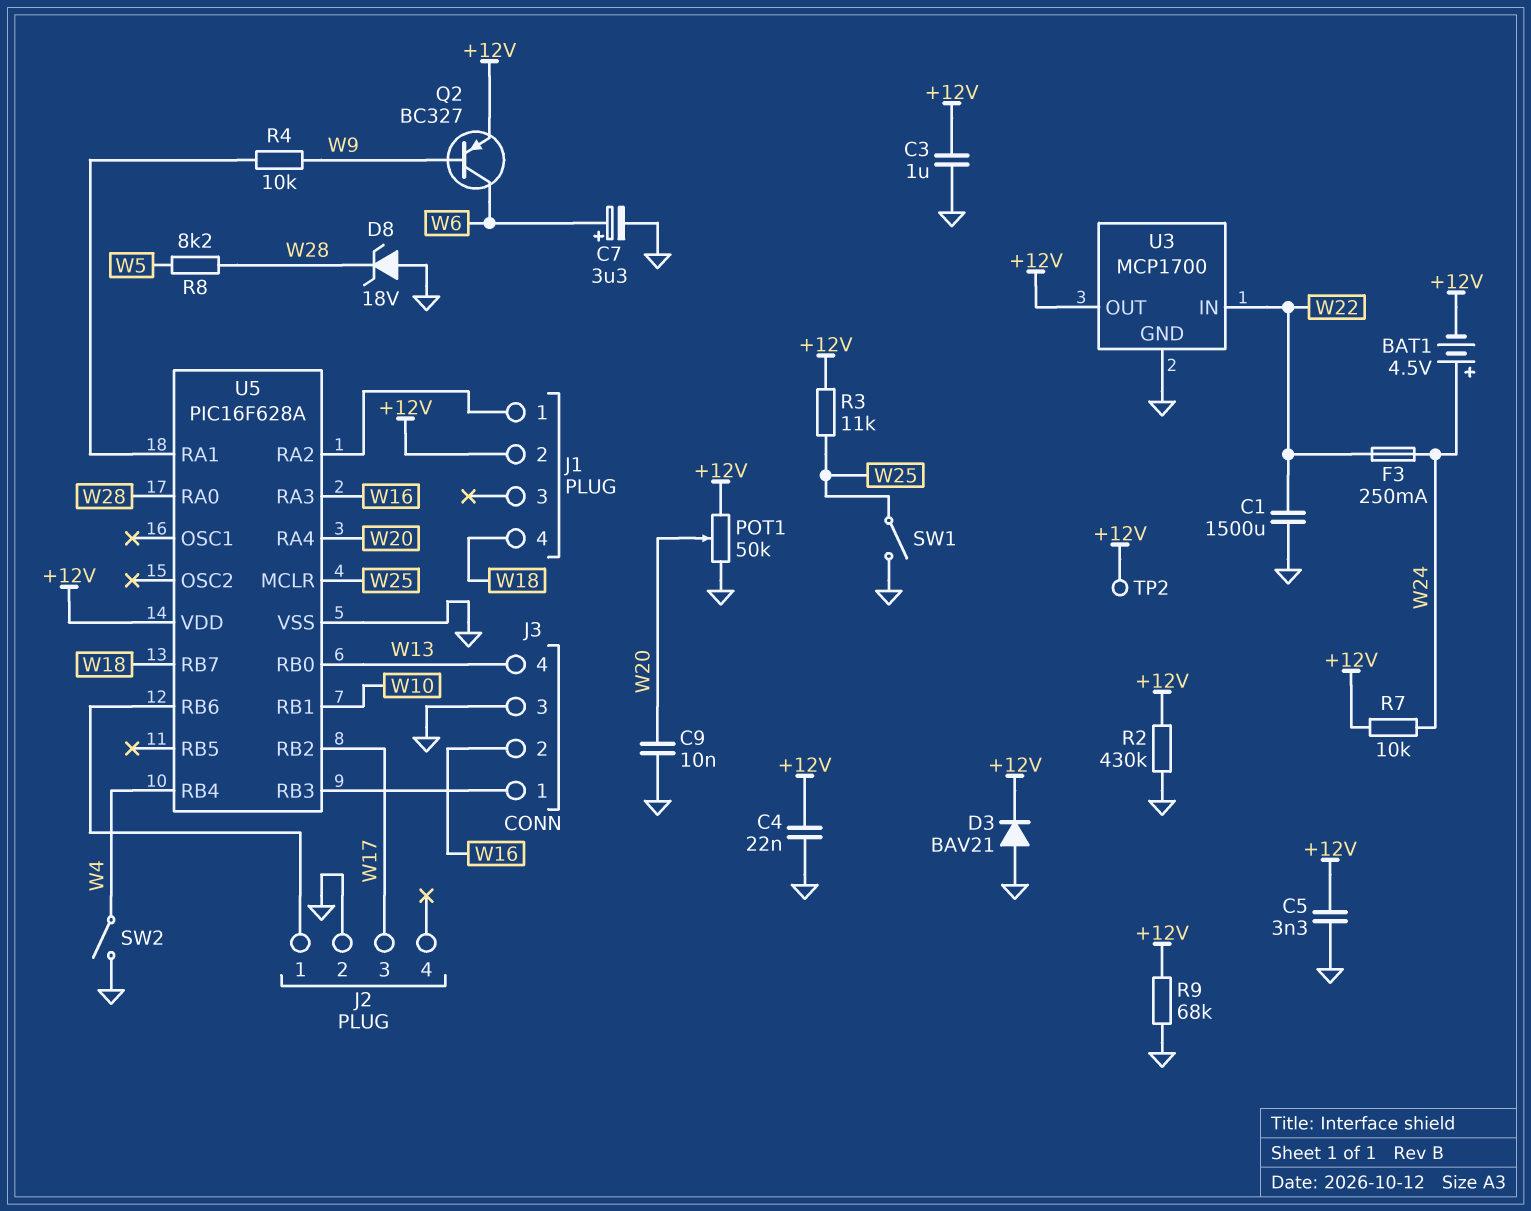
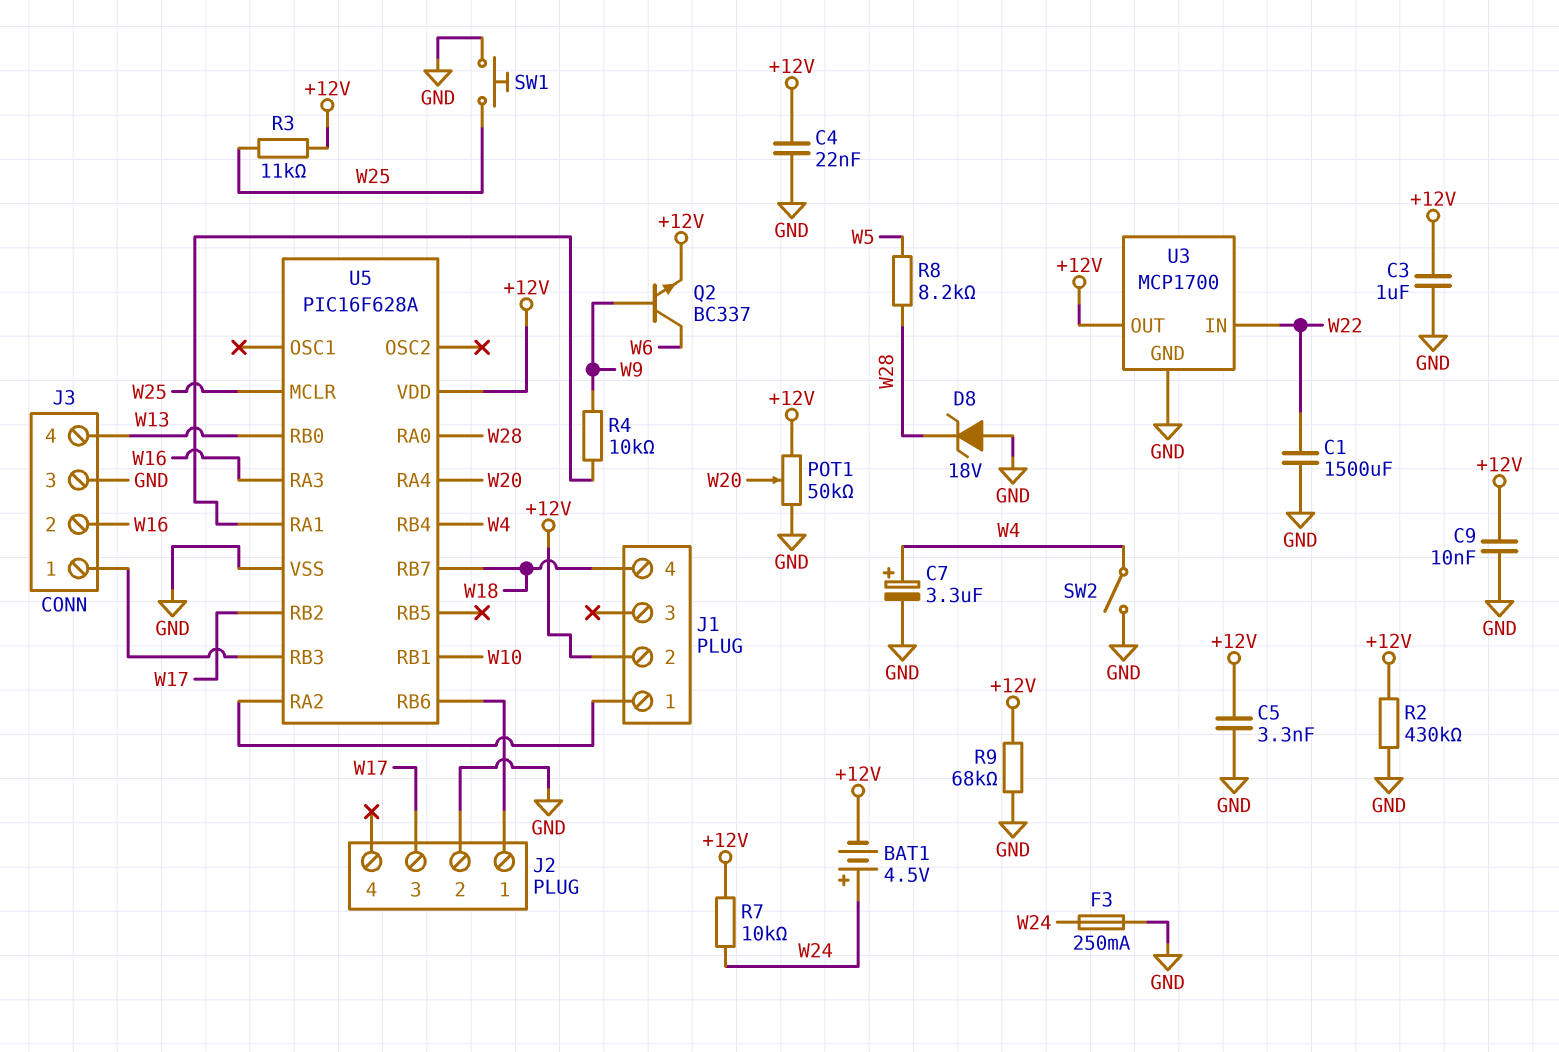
C7: 3.3uF (plus W6, minus GND) -> 3.3uF (plus W4, minus GND)
C9: 10nF (GND, W20) -> 10nF (+12V, GND)
D3: diode BAV21 (A GND, K +12V) -> none
F3: 250mA (W22, W24) -> 250mA (GND, W24)
Q2: PNP BC327 (B W9, C W6, E +12V) -> NPN BC337 (B W9, C W6, E +12V)
SW1: switch (GND, W25) -> button (GND, W25)
TP2: test point (+12V) -> none

